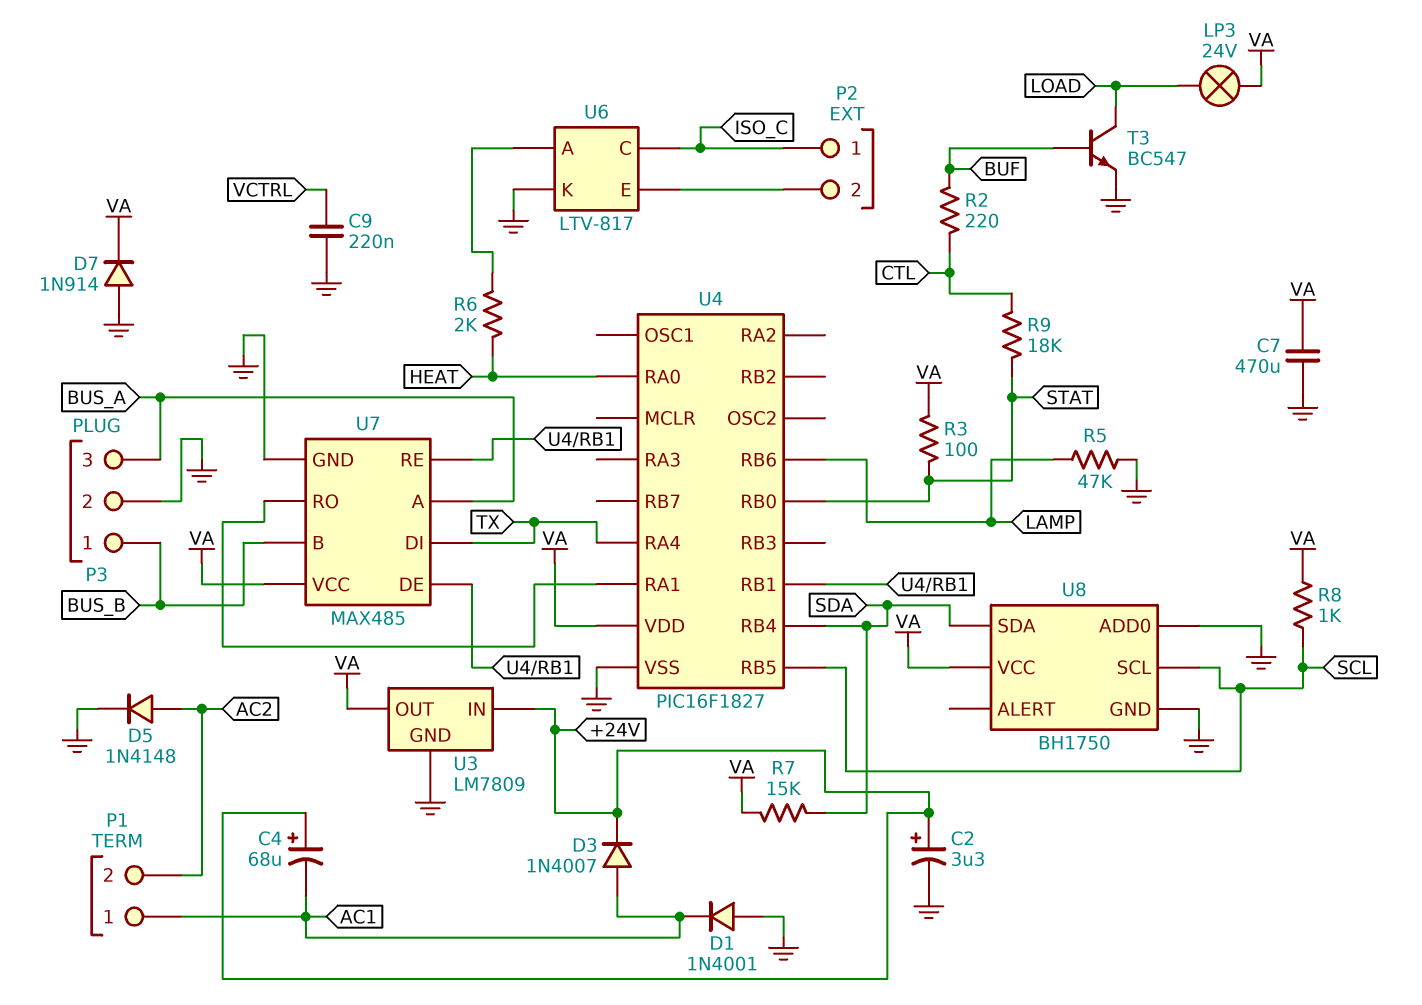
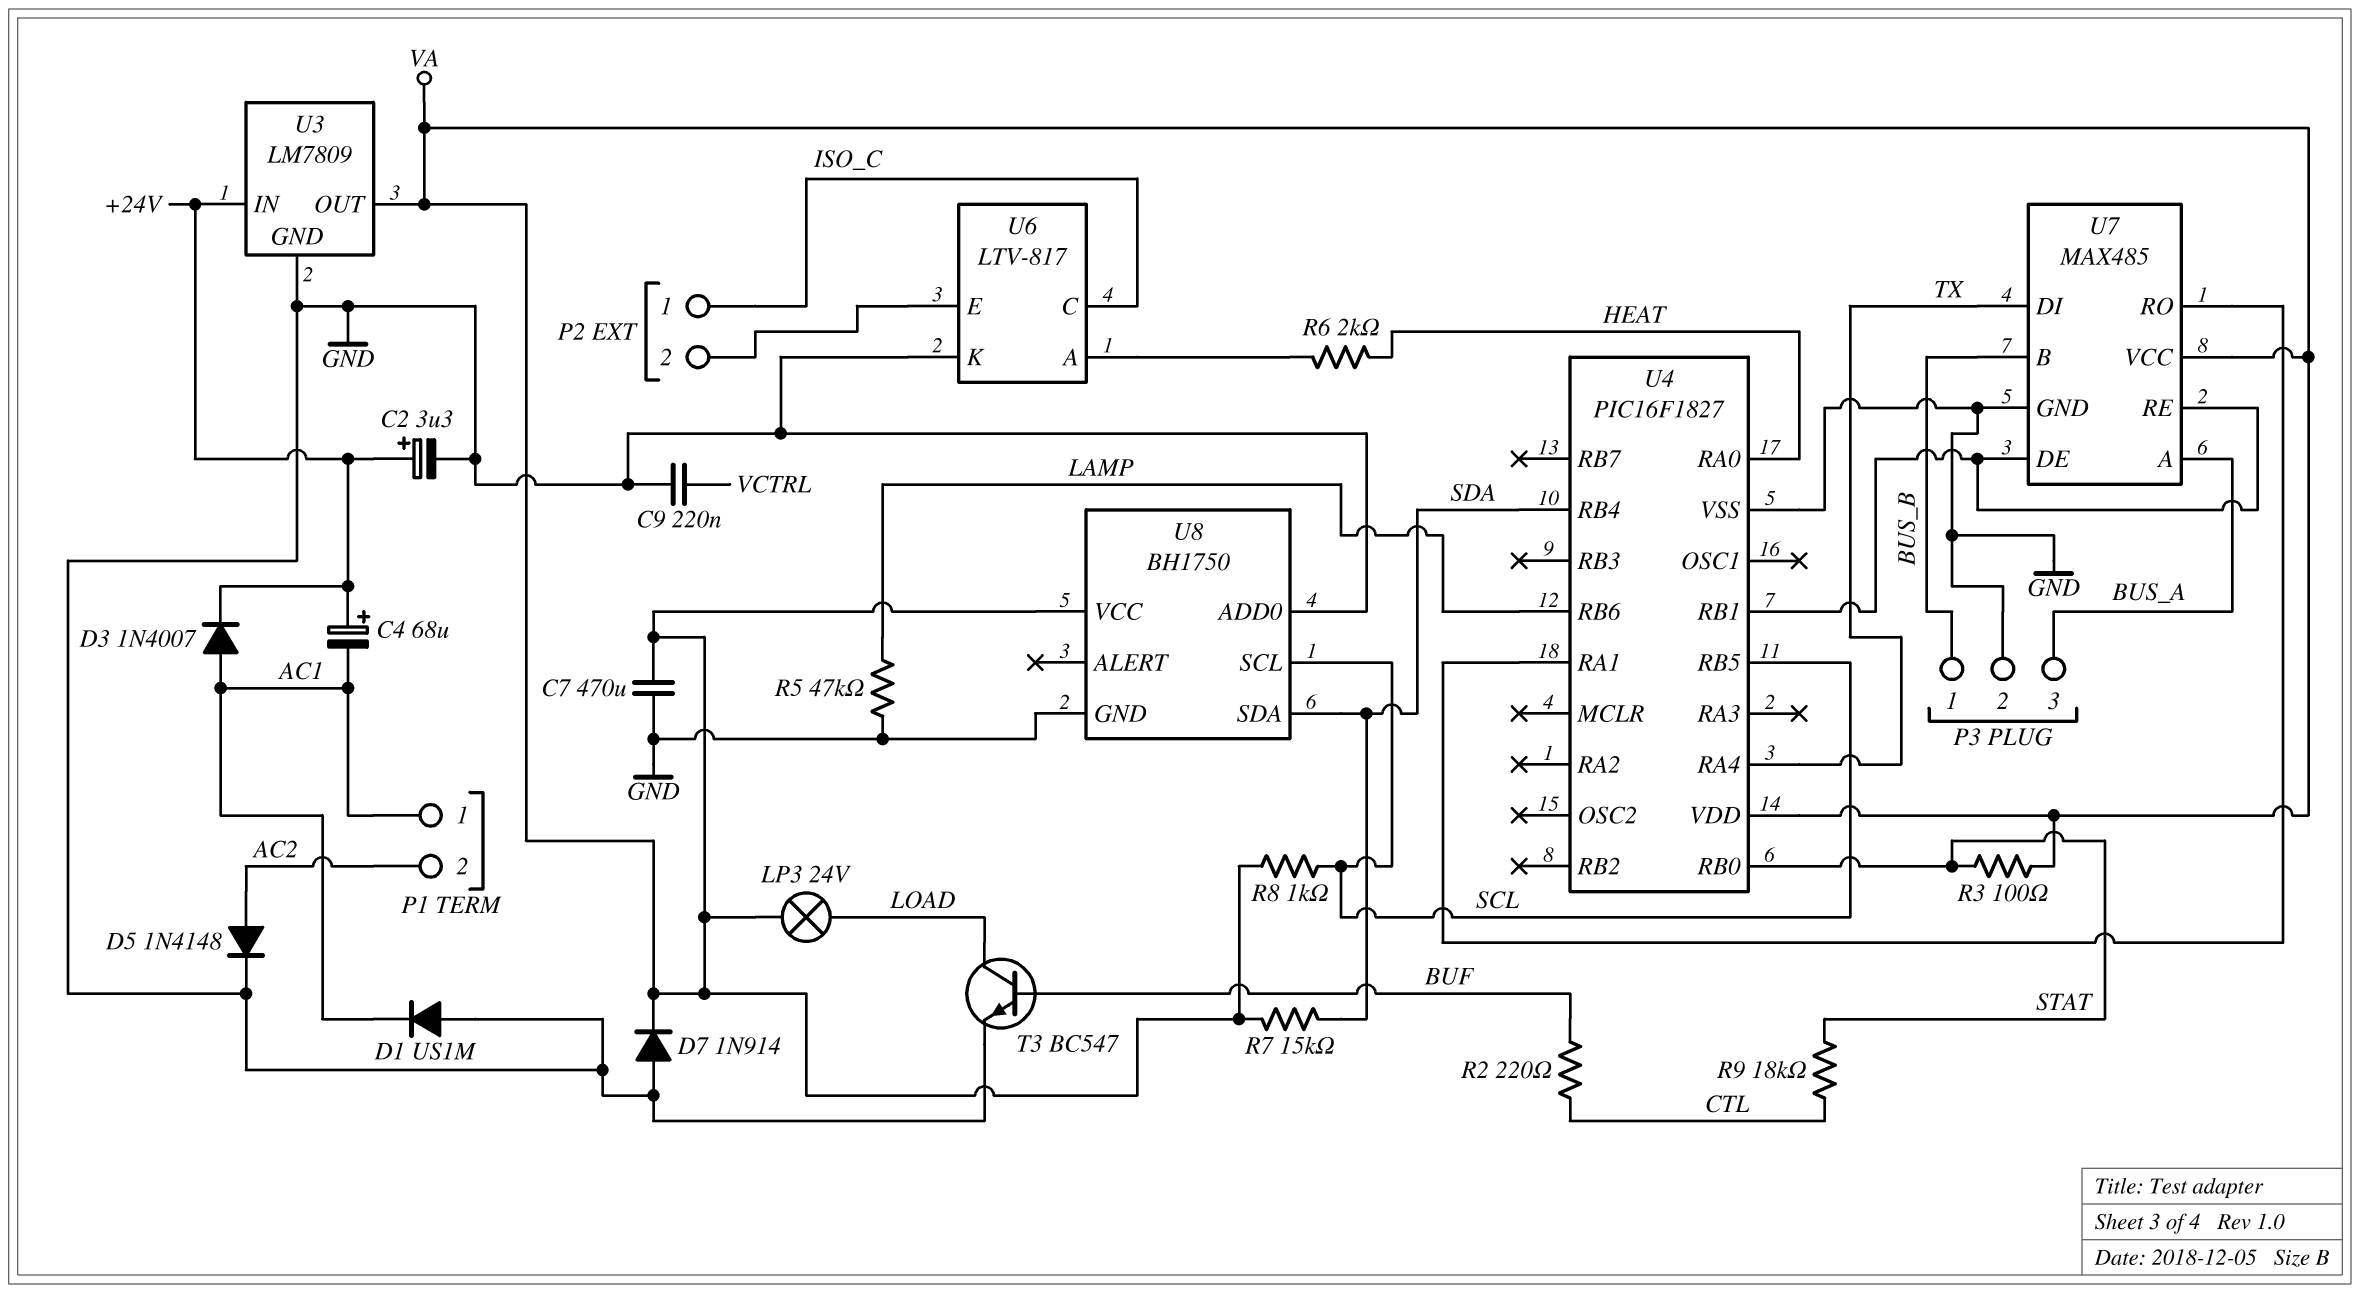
D1: diode 1N4001 (A GND, K AC1) -> diode US1M (A GND, K AC1)

